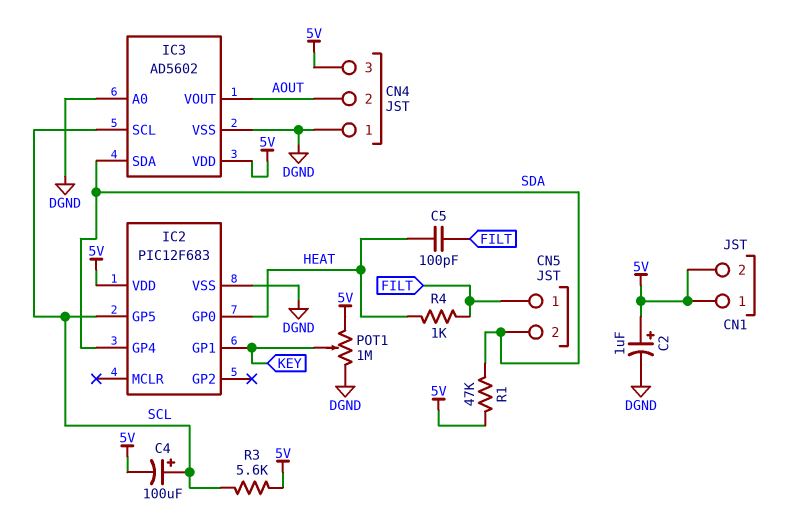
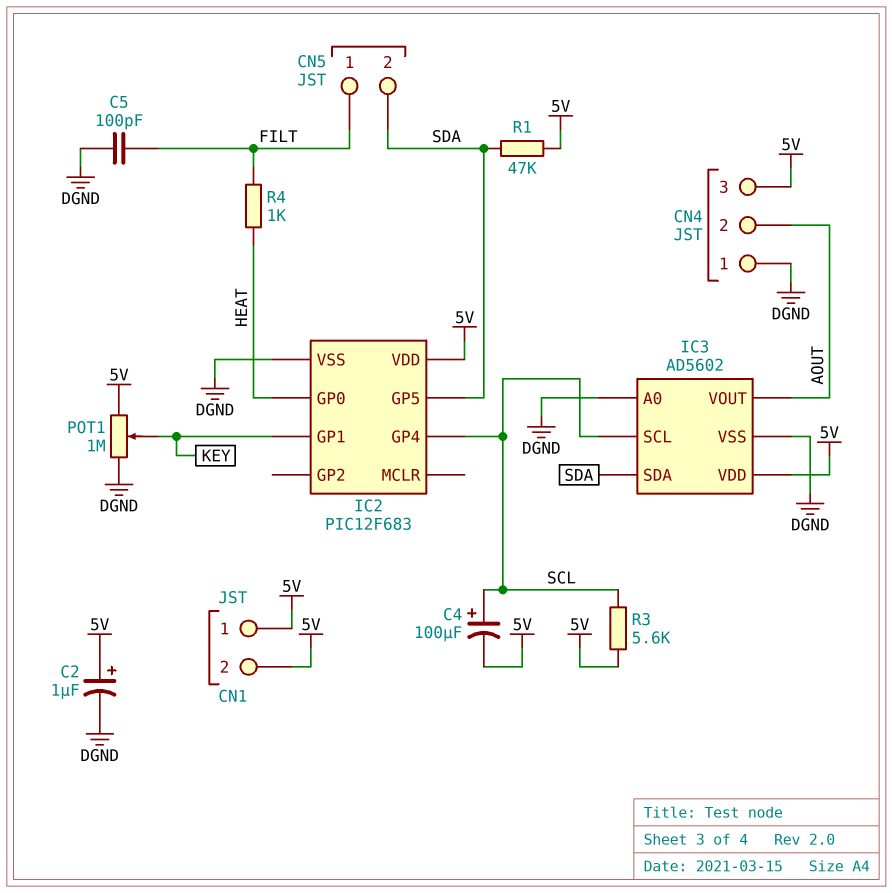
C5: 100pF (FILT, HEAT) -> 100pF (DGND, FILT)
IC2 pin GP4: SDA -> SCL
IC2 pin GP5: SCL -> SDA

